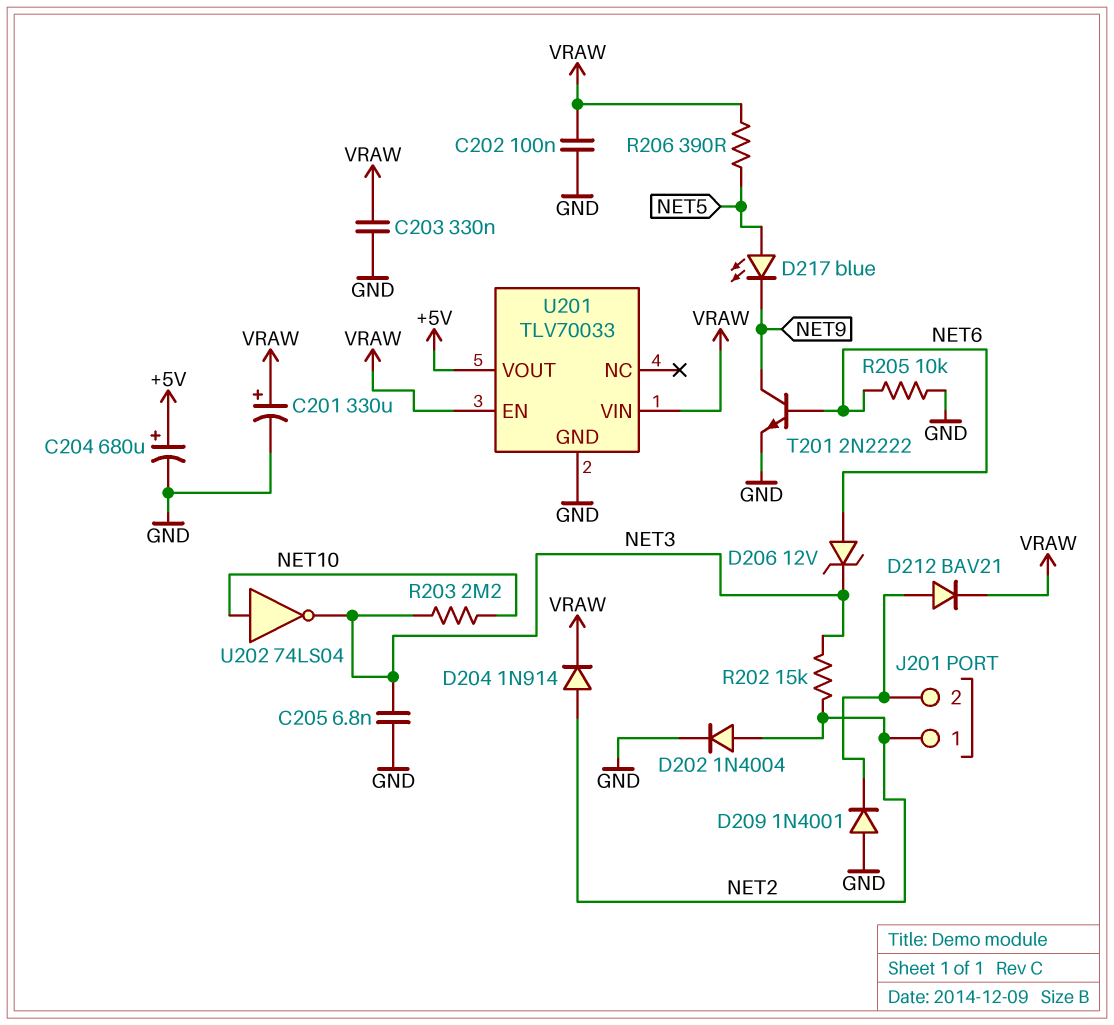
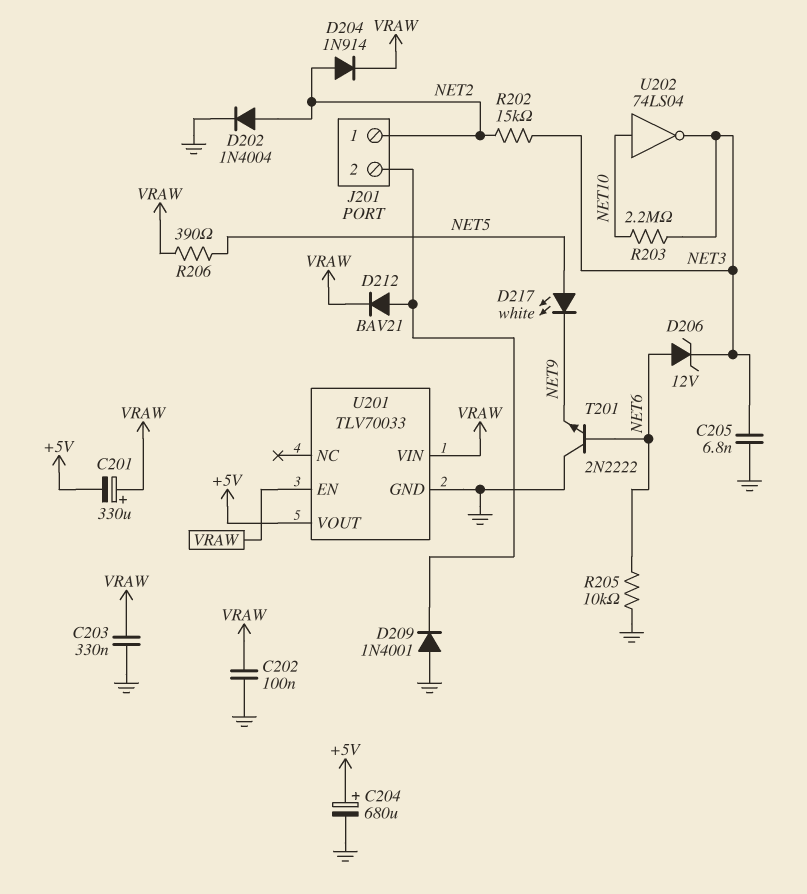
C201: 330uF (plus VRAW, minus GND) -> 330uF (plus VRAW, minus +5V)
D217: LED blue (A NET5, K NET9) -> LED white (A NET5, K NET9)
T201: NPN 2N2222 (B NET6, C NET9, E GND) -> NPN 2N2222 (B NET6, C GND, E NET9)

